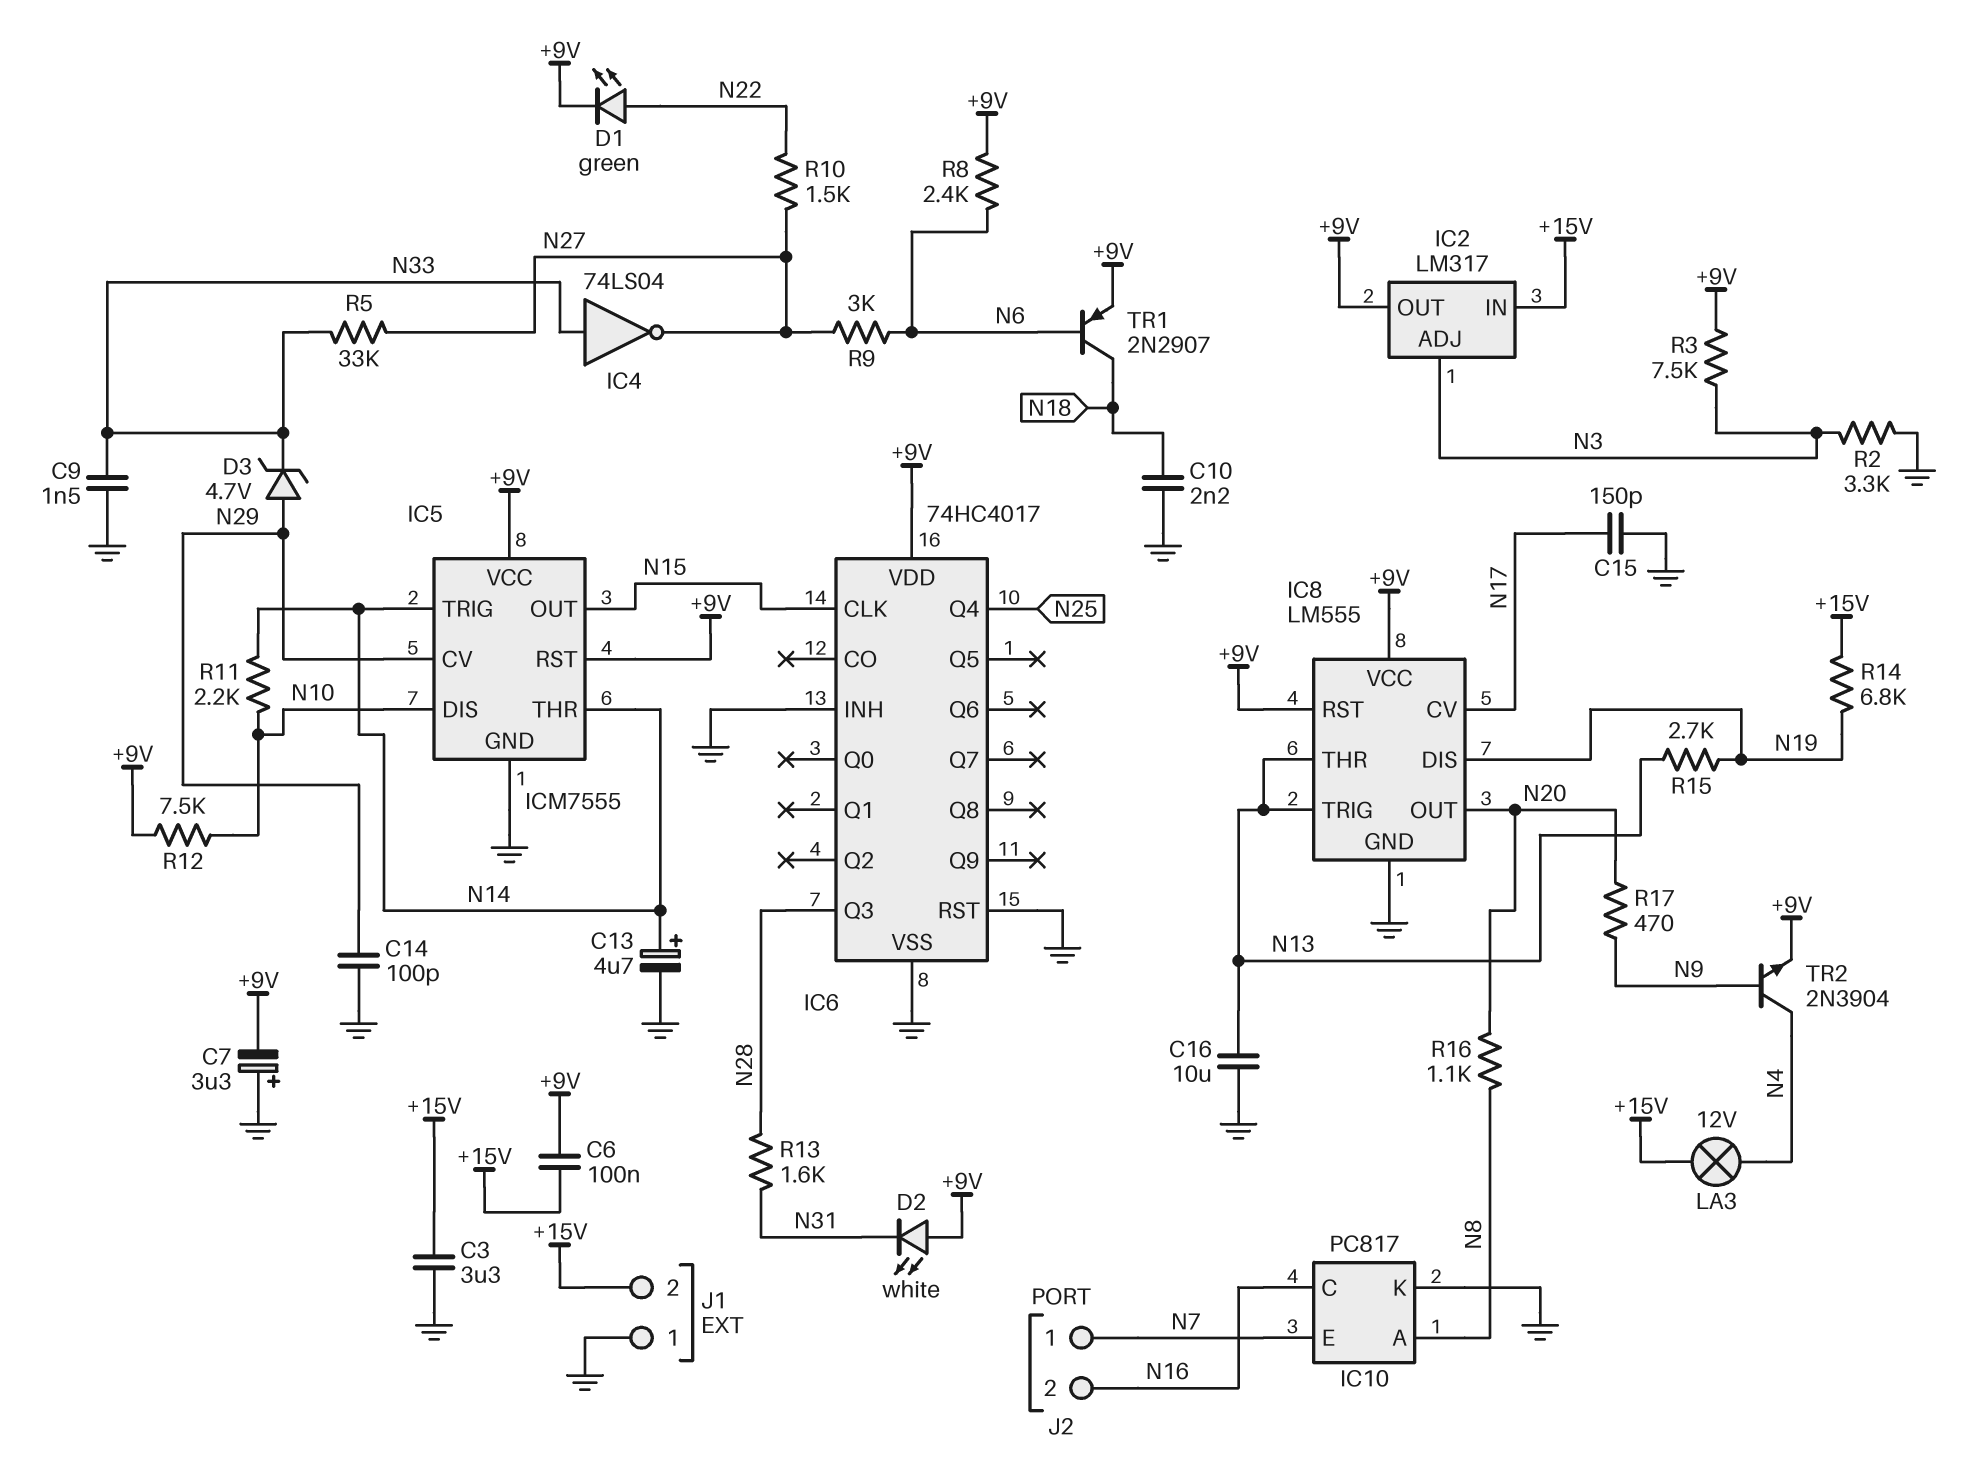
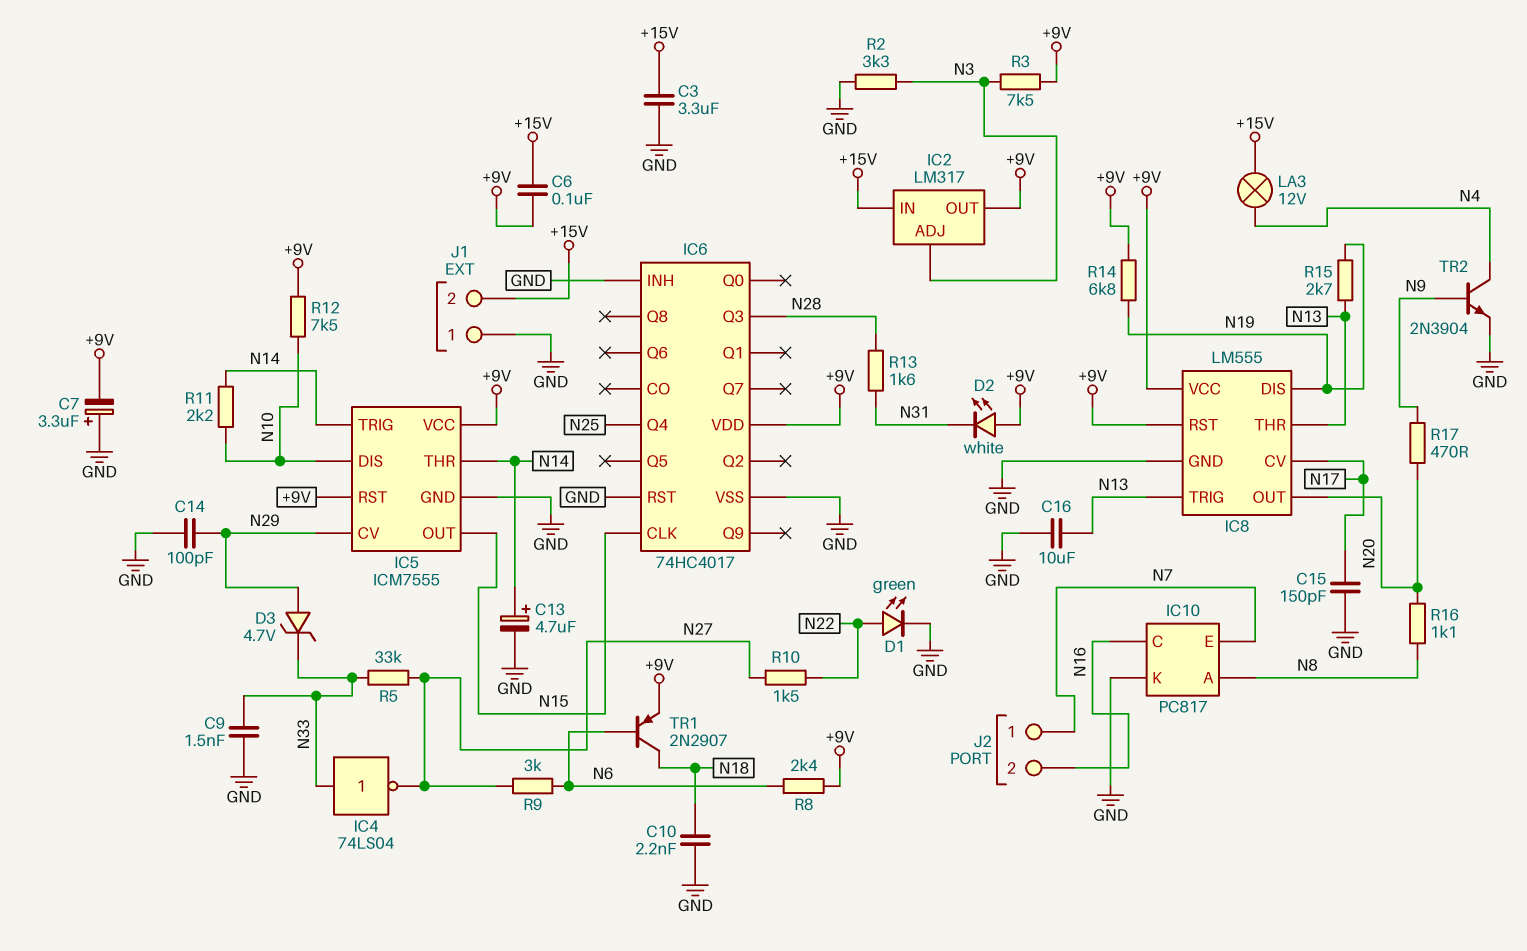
D1: LED green (A N22, K +9V) -> LED green (A N22, K GND)
R14: 6.8k (+15V, N19) -> 6.8k (+9V, N19)
TR2: NPN 2N3904 (B N9, C N4, E +9V) -> NPN 2N3904 (B N9, C N4, E GND)

